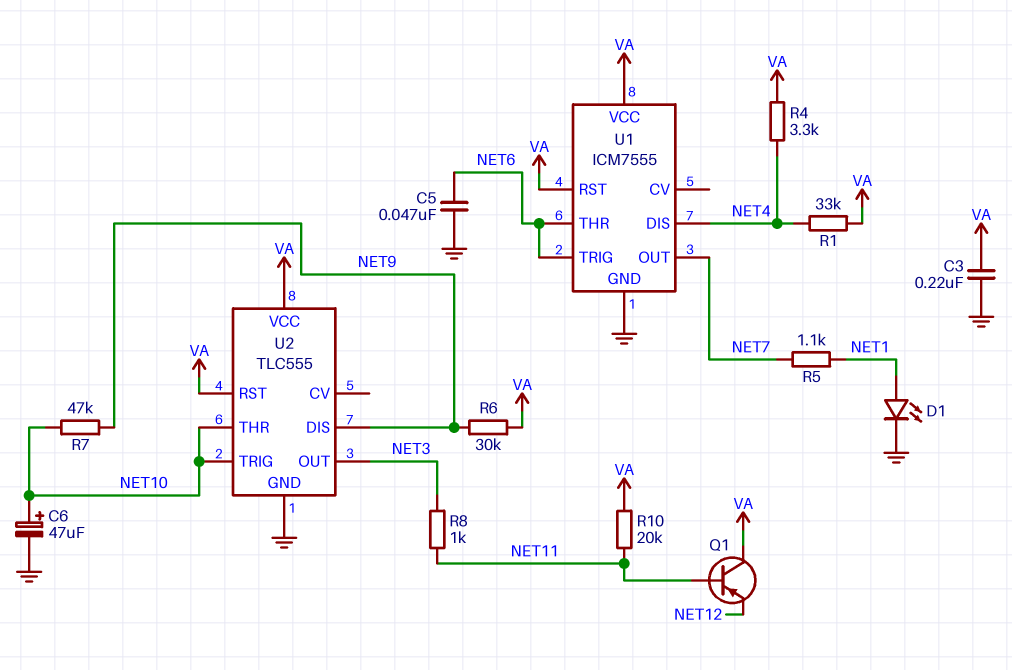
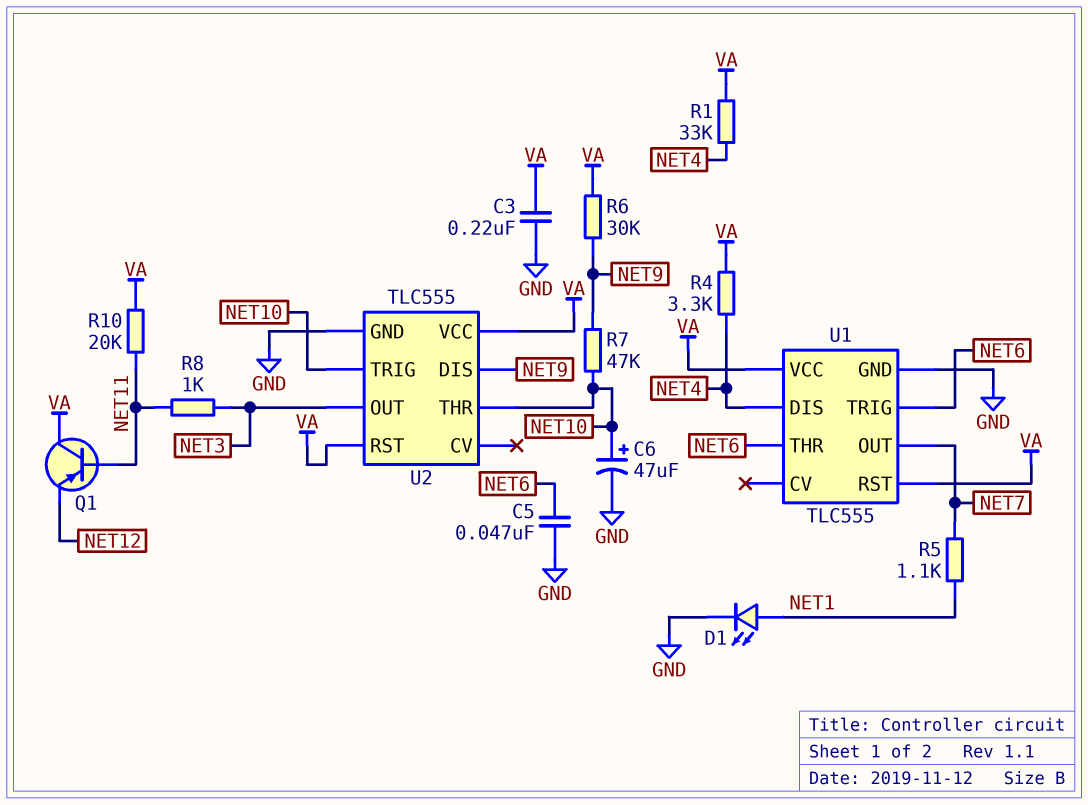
U1: ICM7555 -> TLC555

